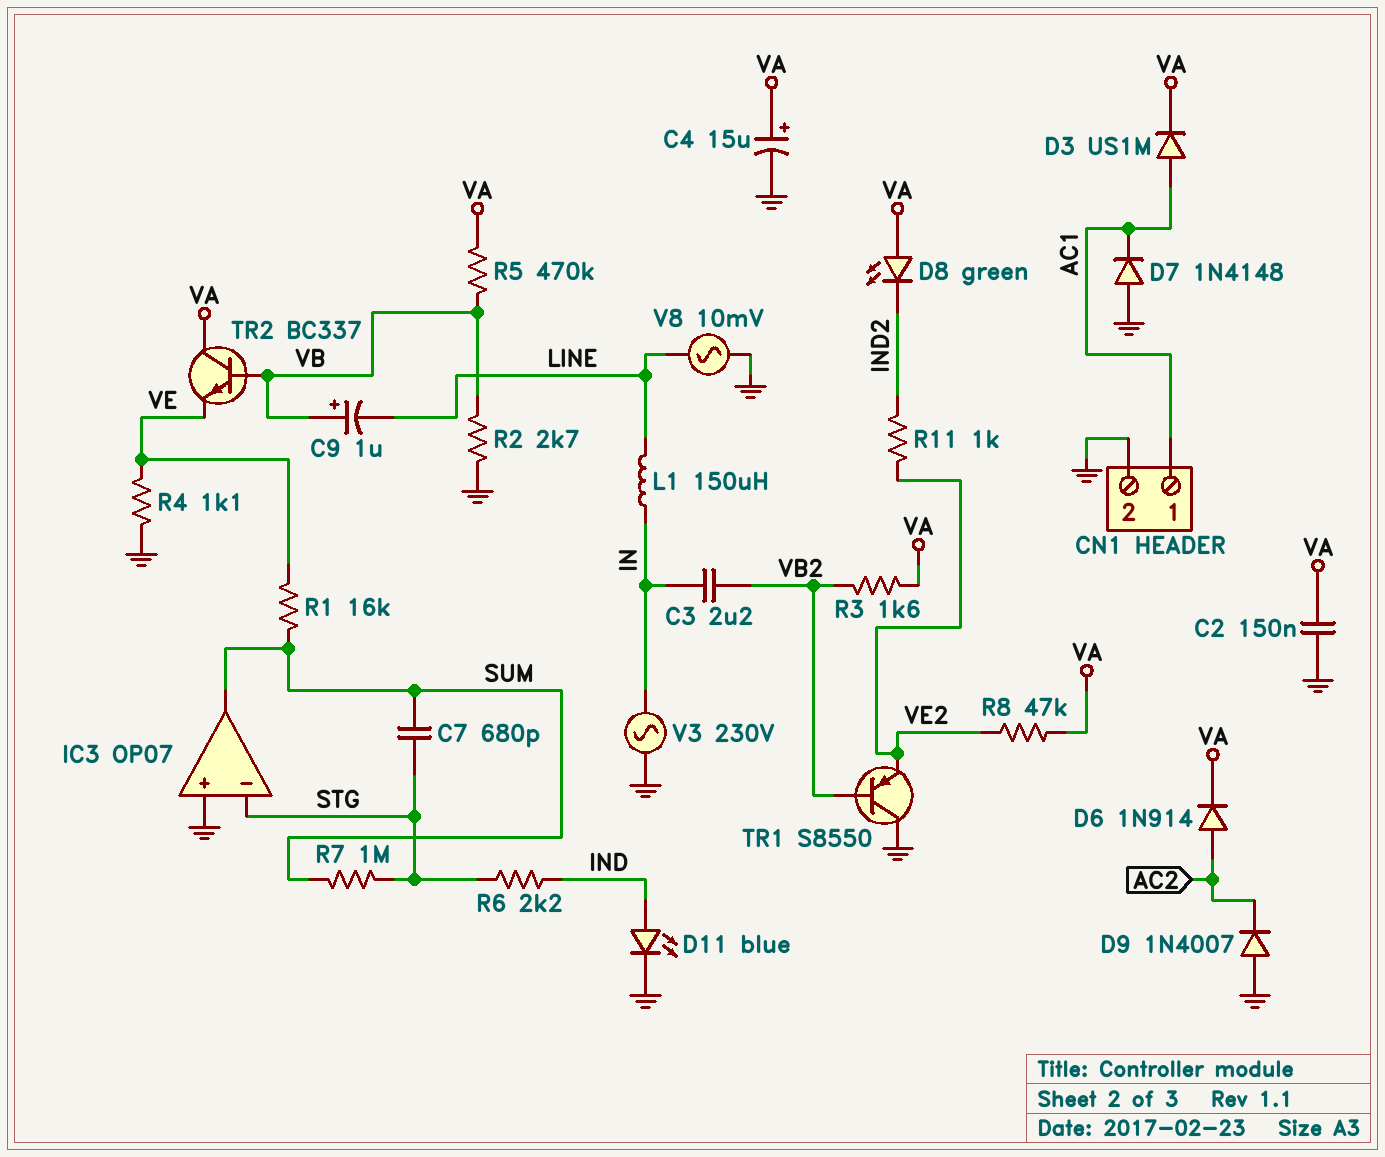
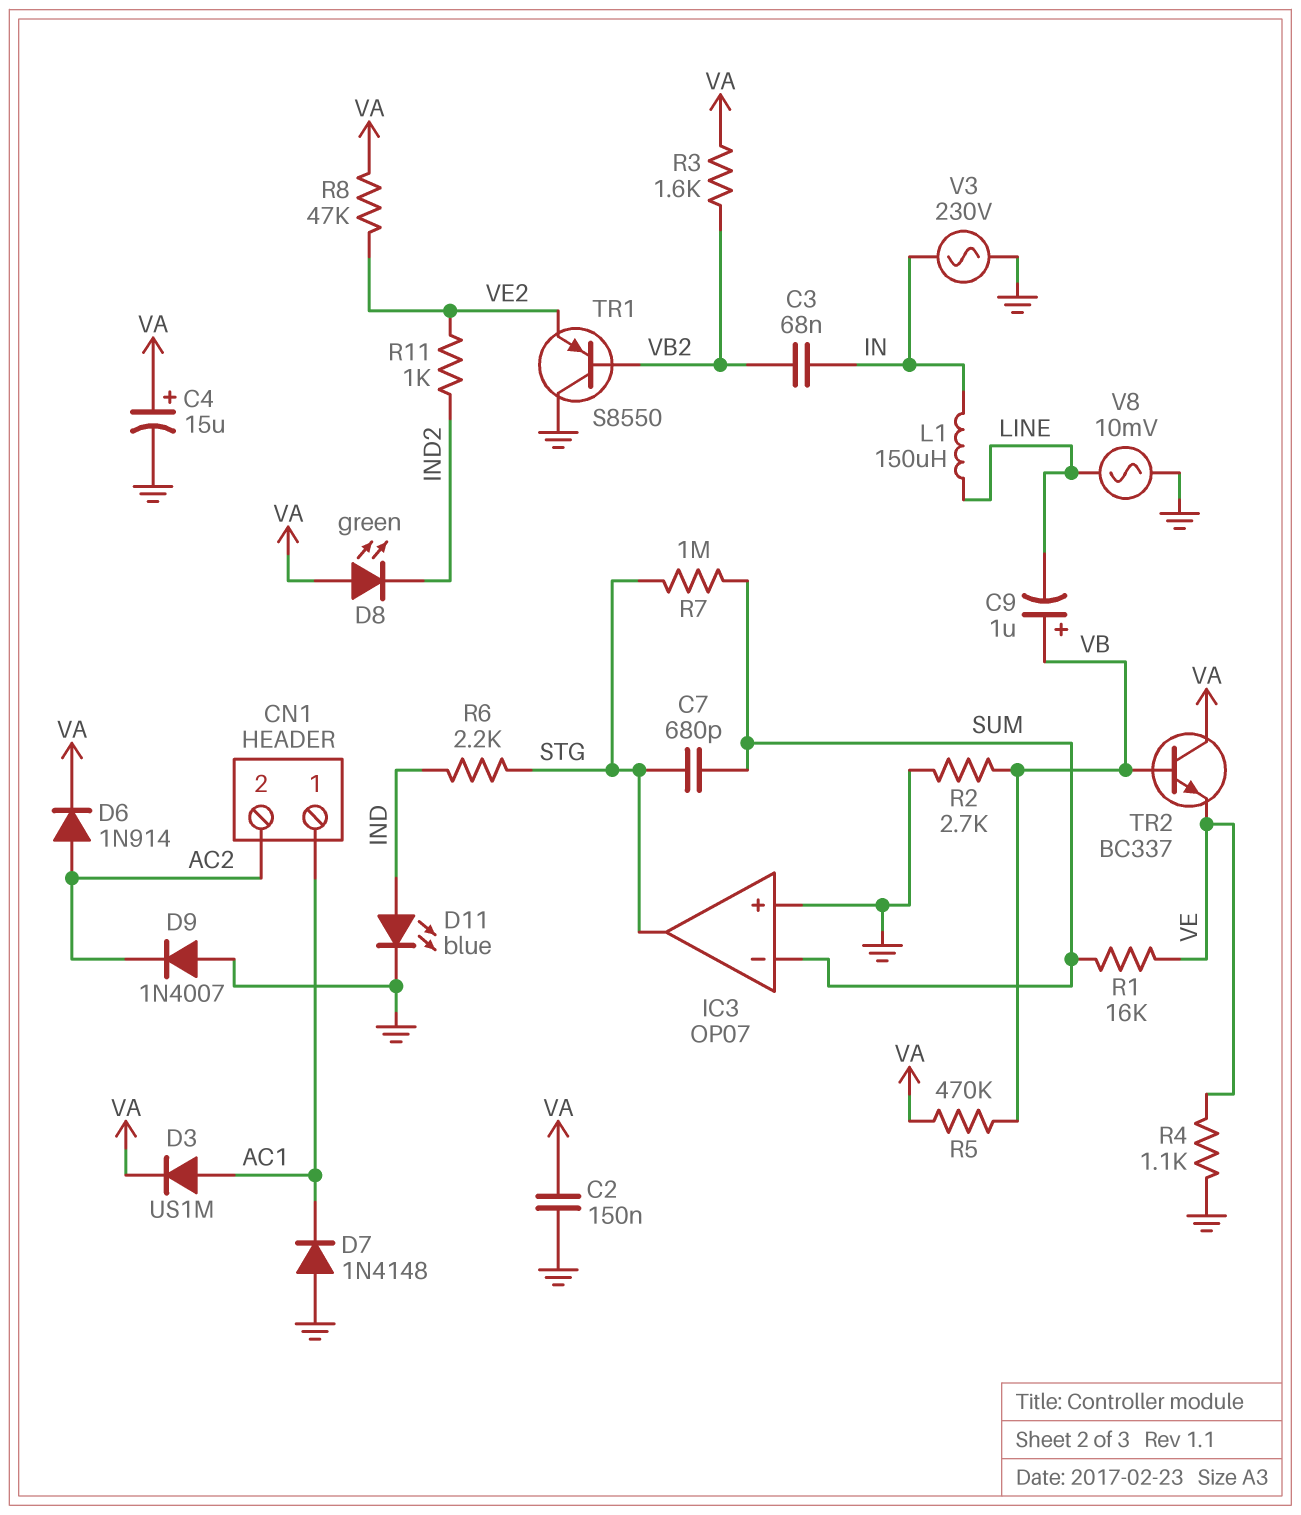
C3: 2.2uF (IN, VB2) -> 68nF (IN, VB2)
CN1 pin 2: GND -> AC2
IC3 pin in-: STG -> SUM
IC3 pin out: SUM -> STG

